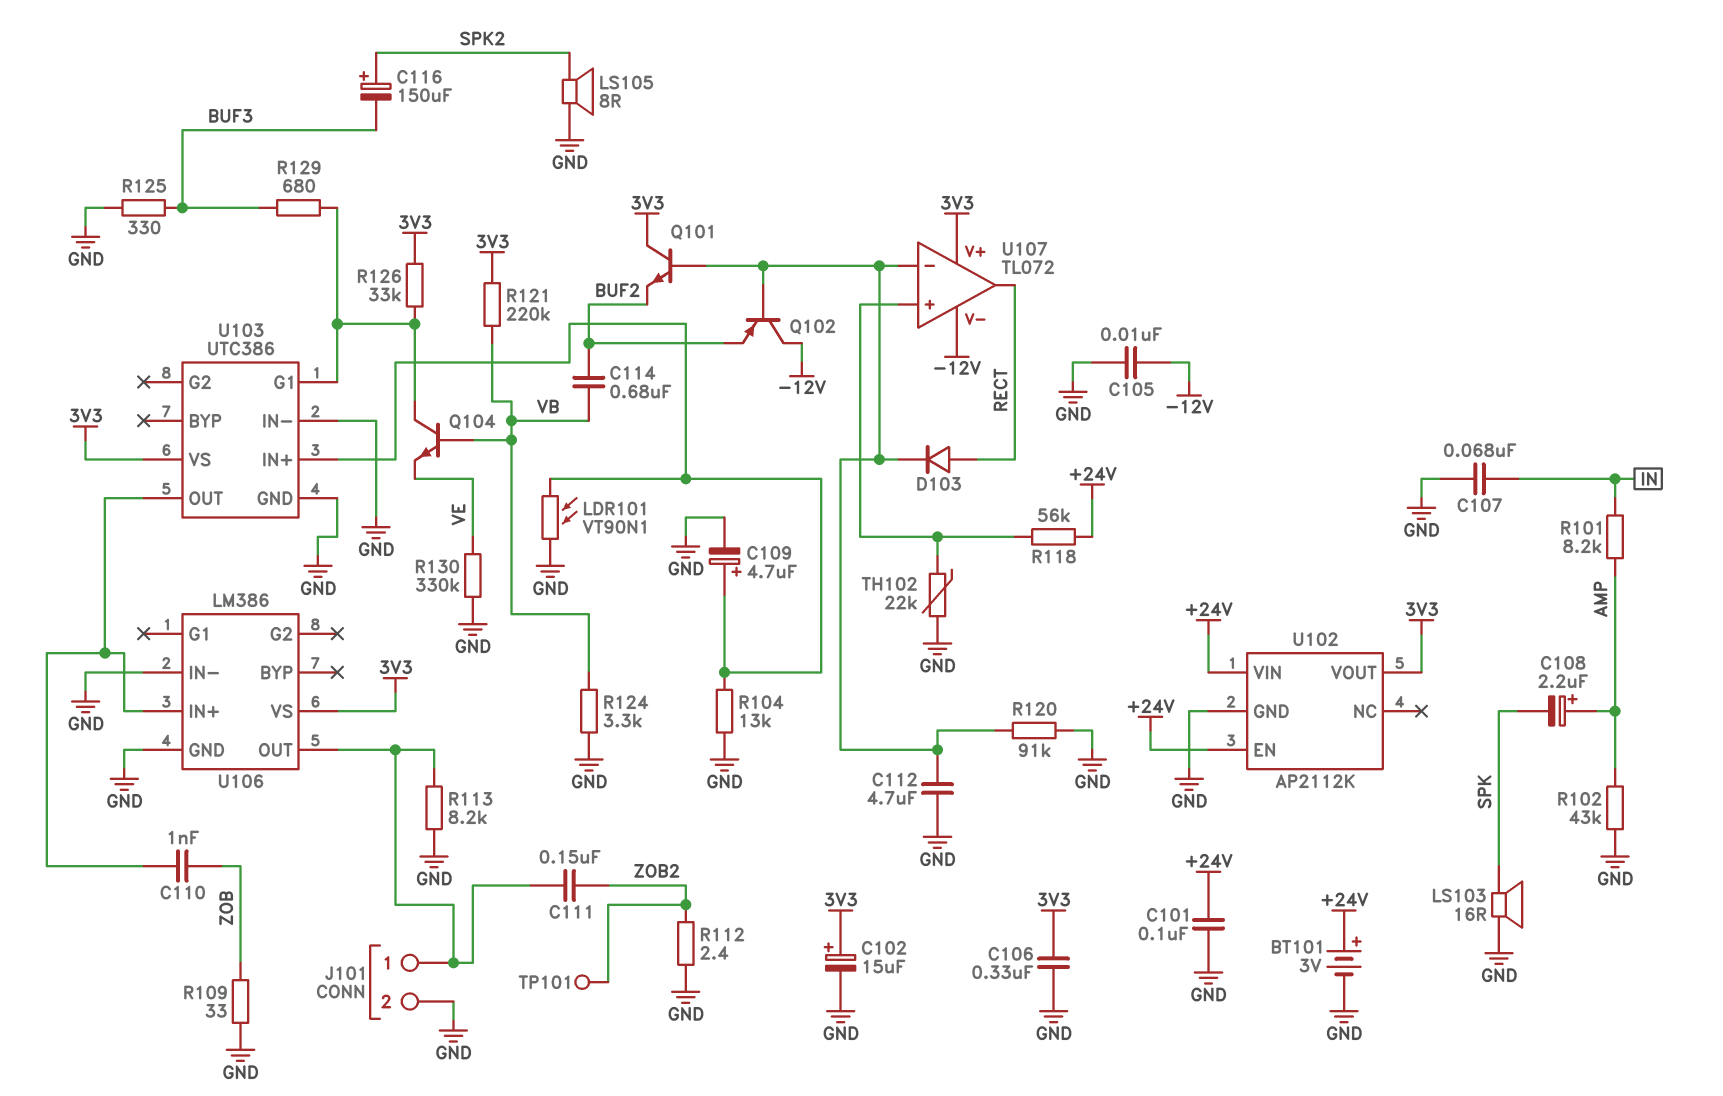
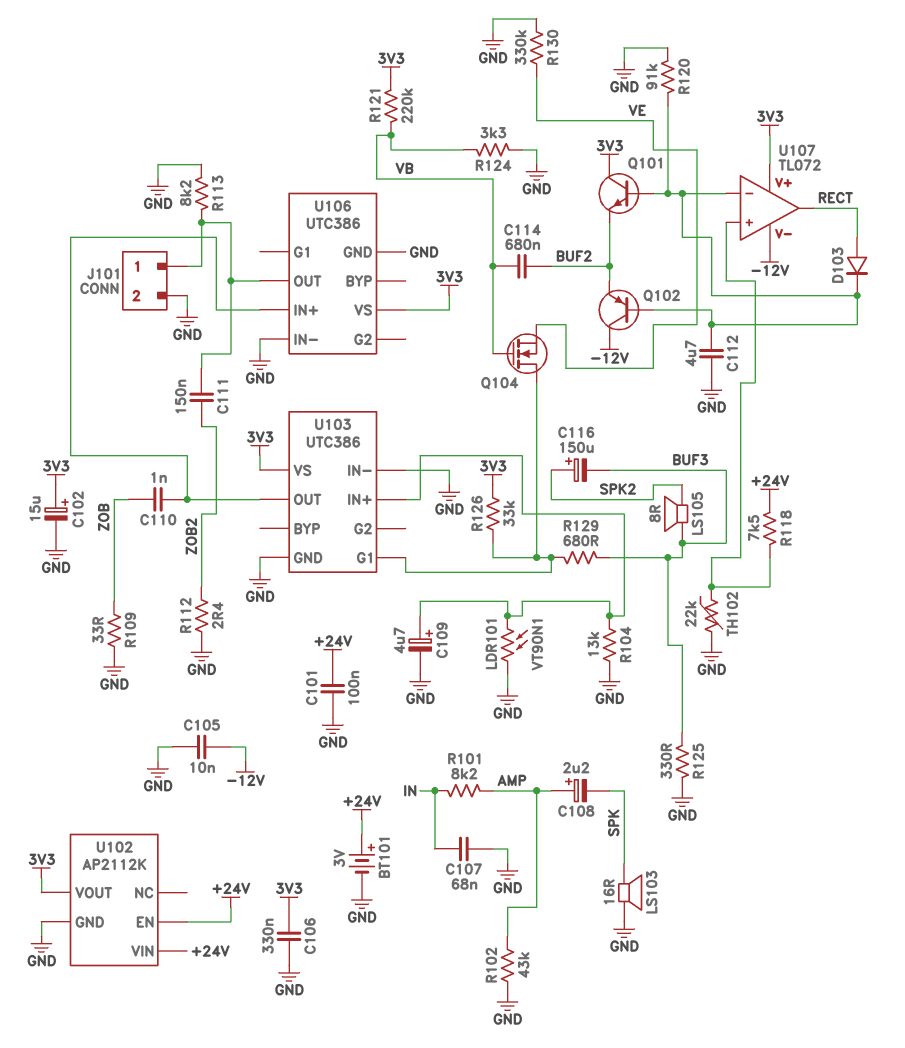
LS105: speaker 8R (GND, SPK2) -> speaker 8R (BUF3, SPK2)
Q104: NPN (B VB, C U103/G1, E VE) -> NMOS (G VB, D U103/G1, S VE)
R118: 56k (+24V, U107/in+) -> 7.5k (+24V, U107/in+)
TP101: test point (ZOB2) -> none
U106: LM386 -> UTC386

